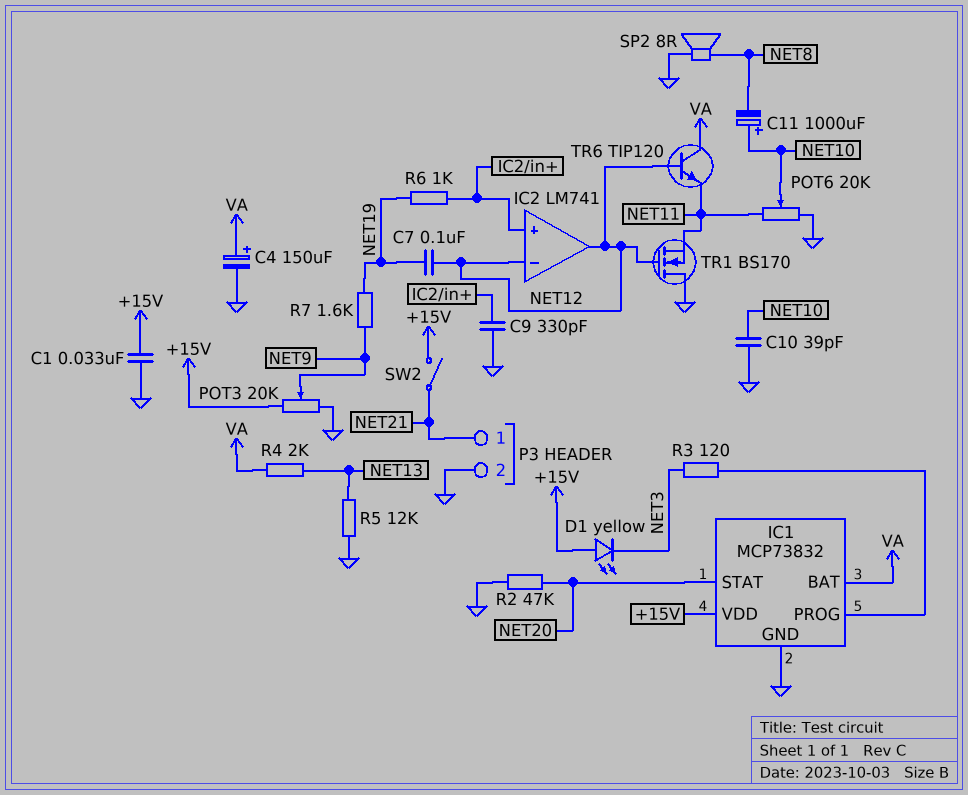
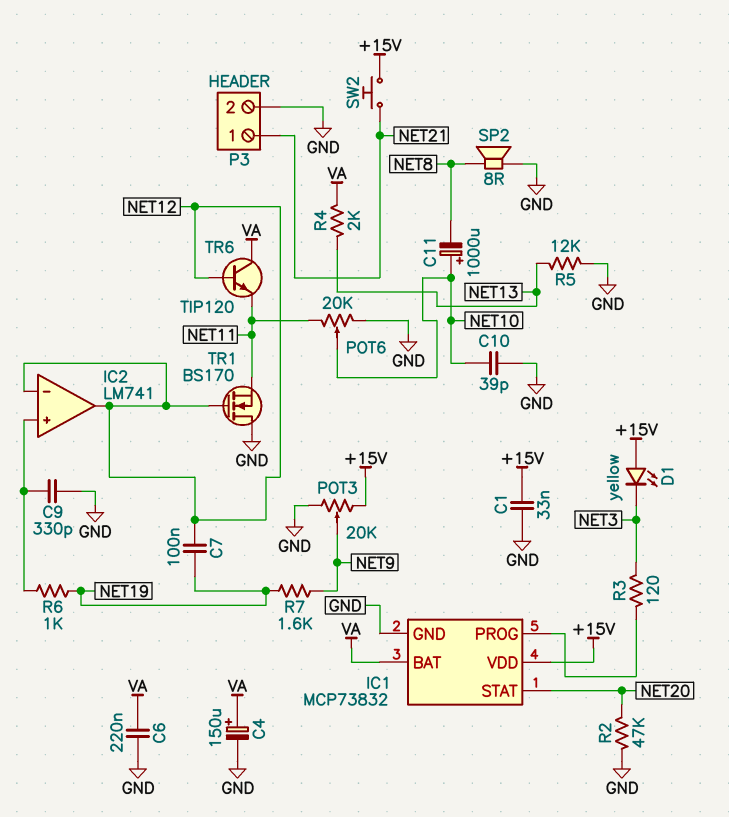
C6: none -> 220nF (GND, VA)
SW2: switch (+15V, NET21) -> button (+15V, NET21)

